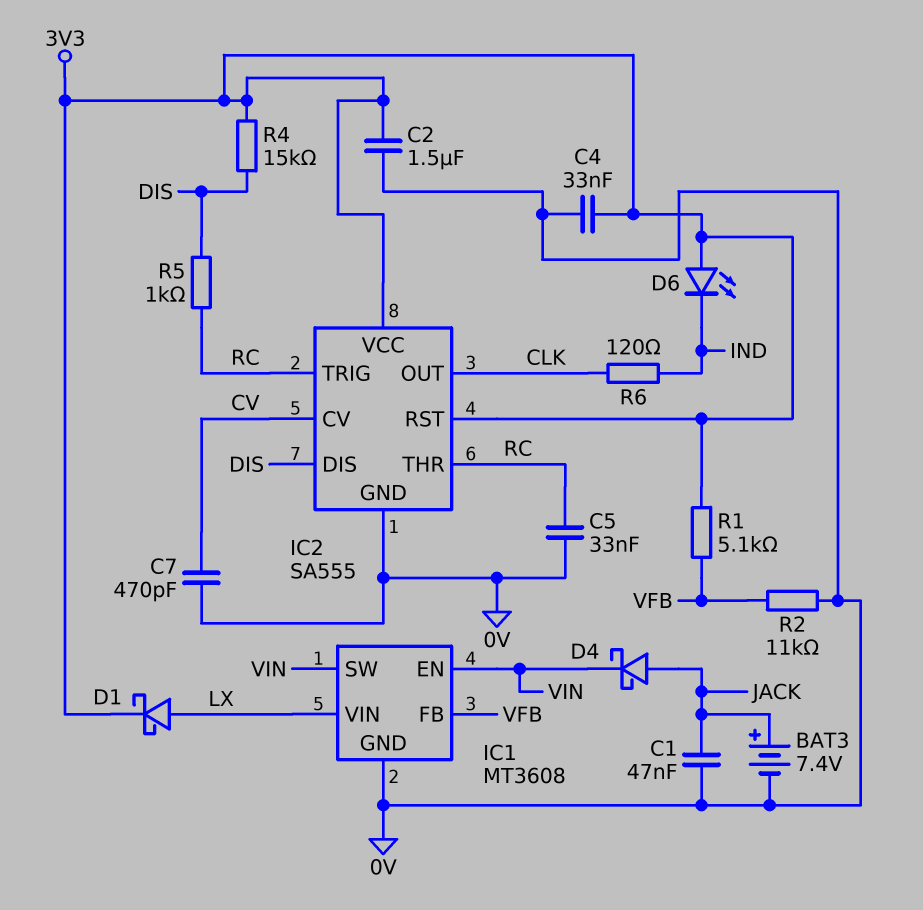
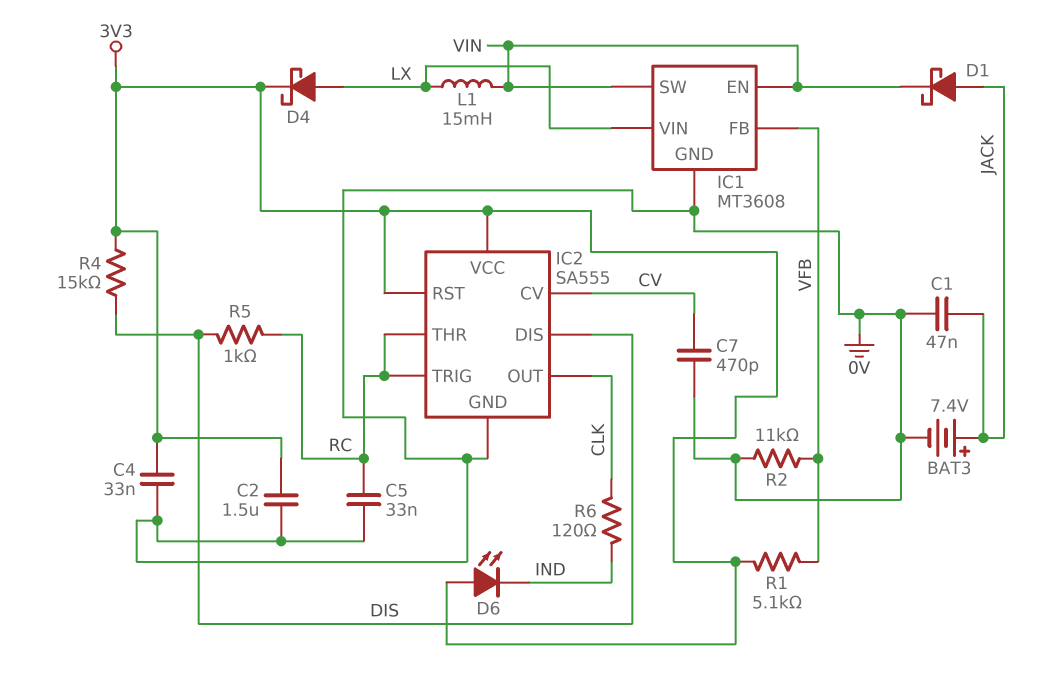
D1: schottky (A LX, K 3V3) -> schottky (A JACK, K VIN)
D4: schottky (A JACK, K VIN) -> schottky (A LX, K 3V3)
L1: none -> 15mH (LX, VIN)

